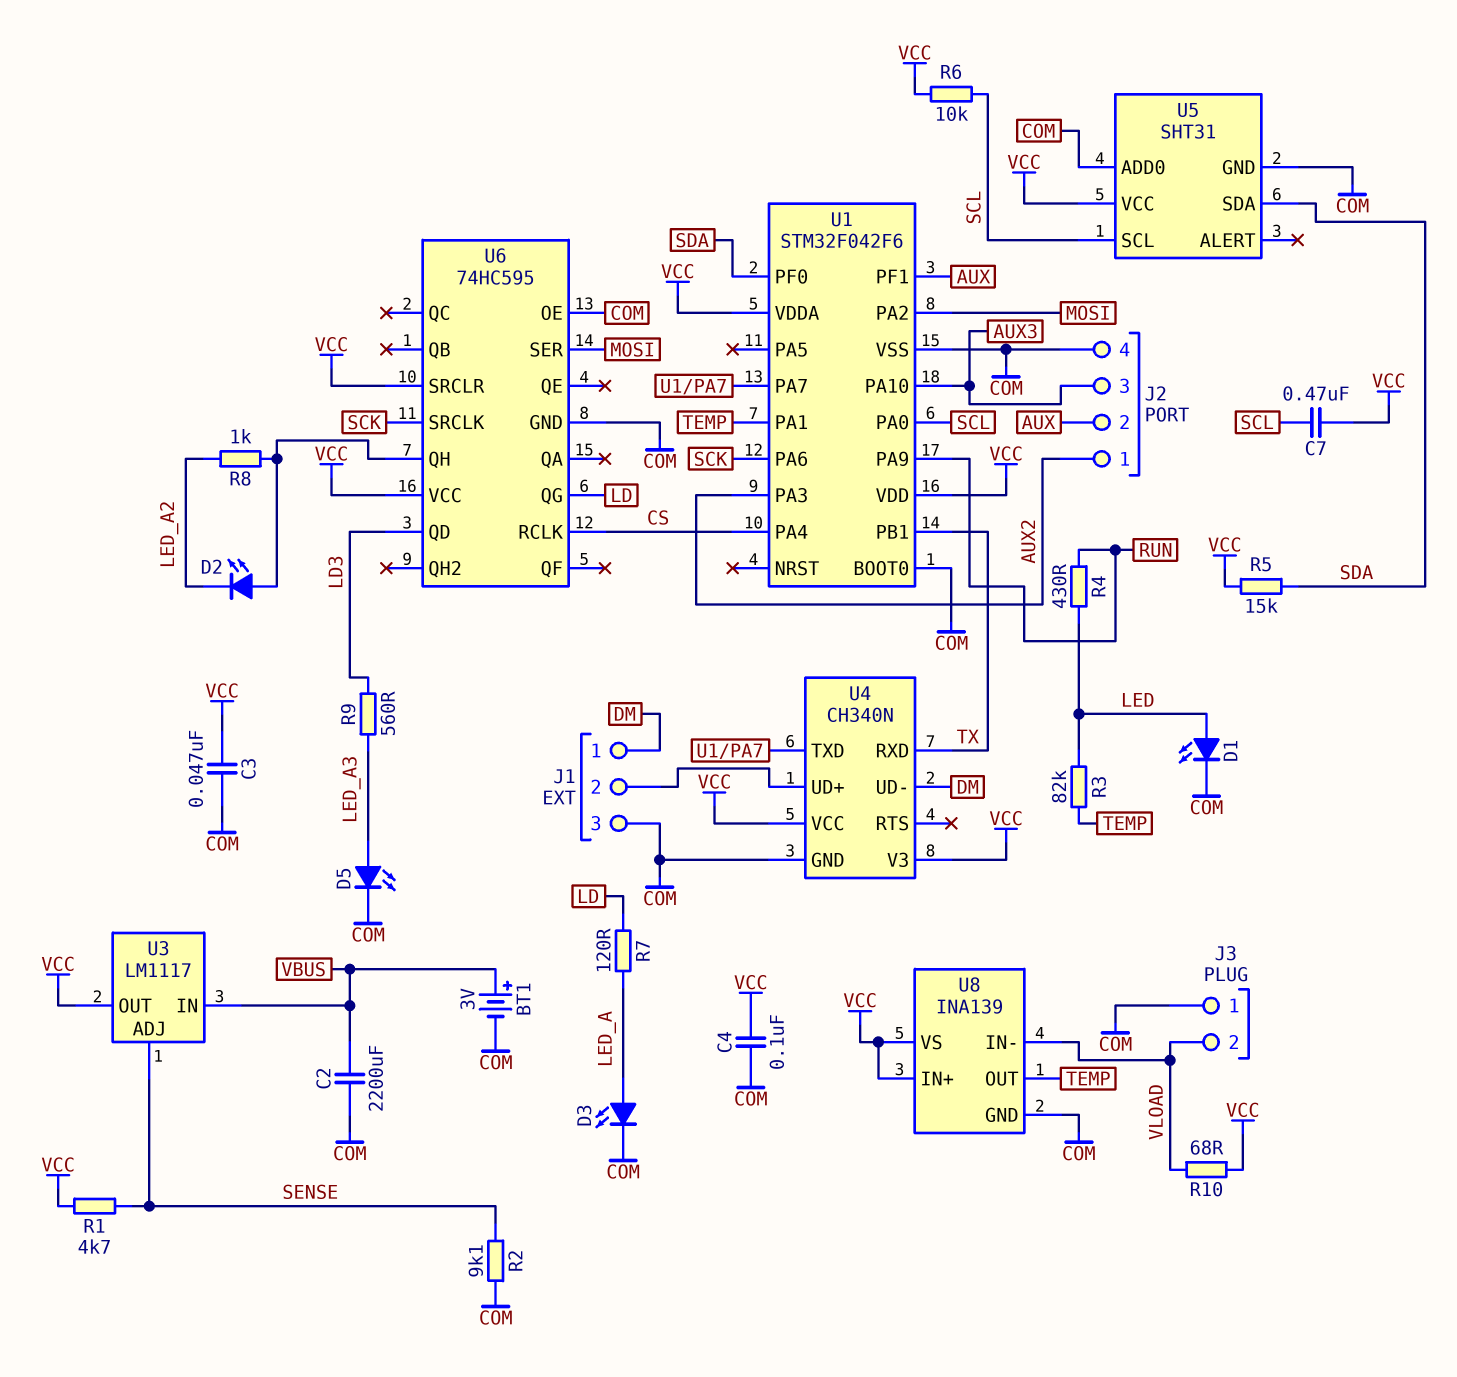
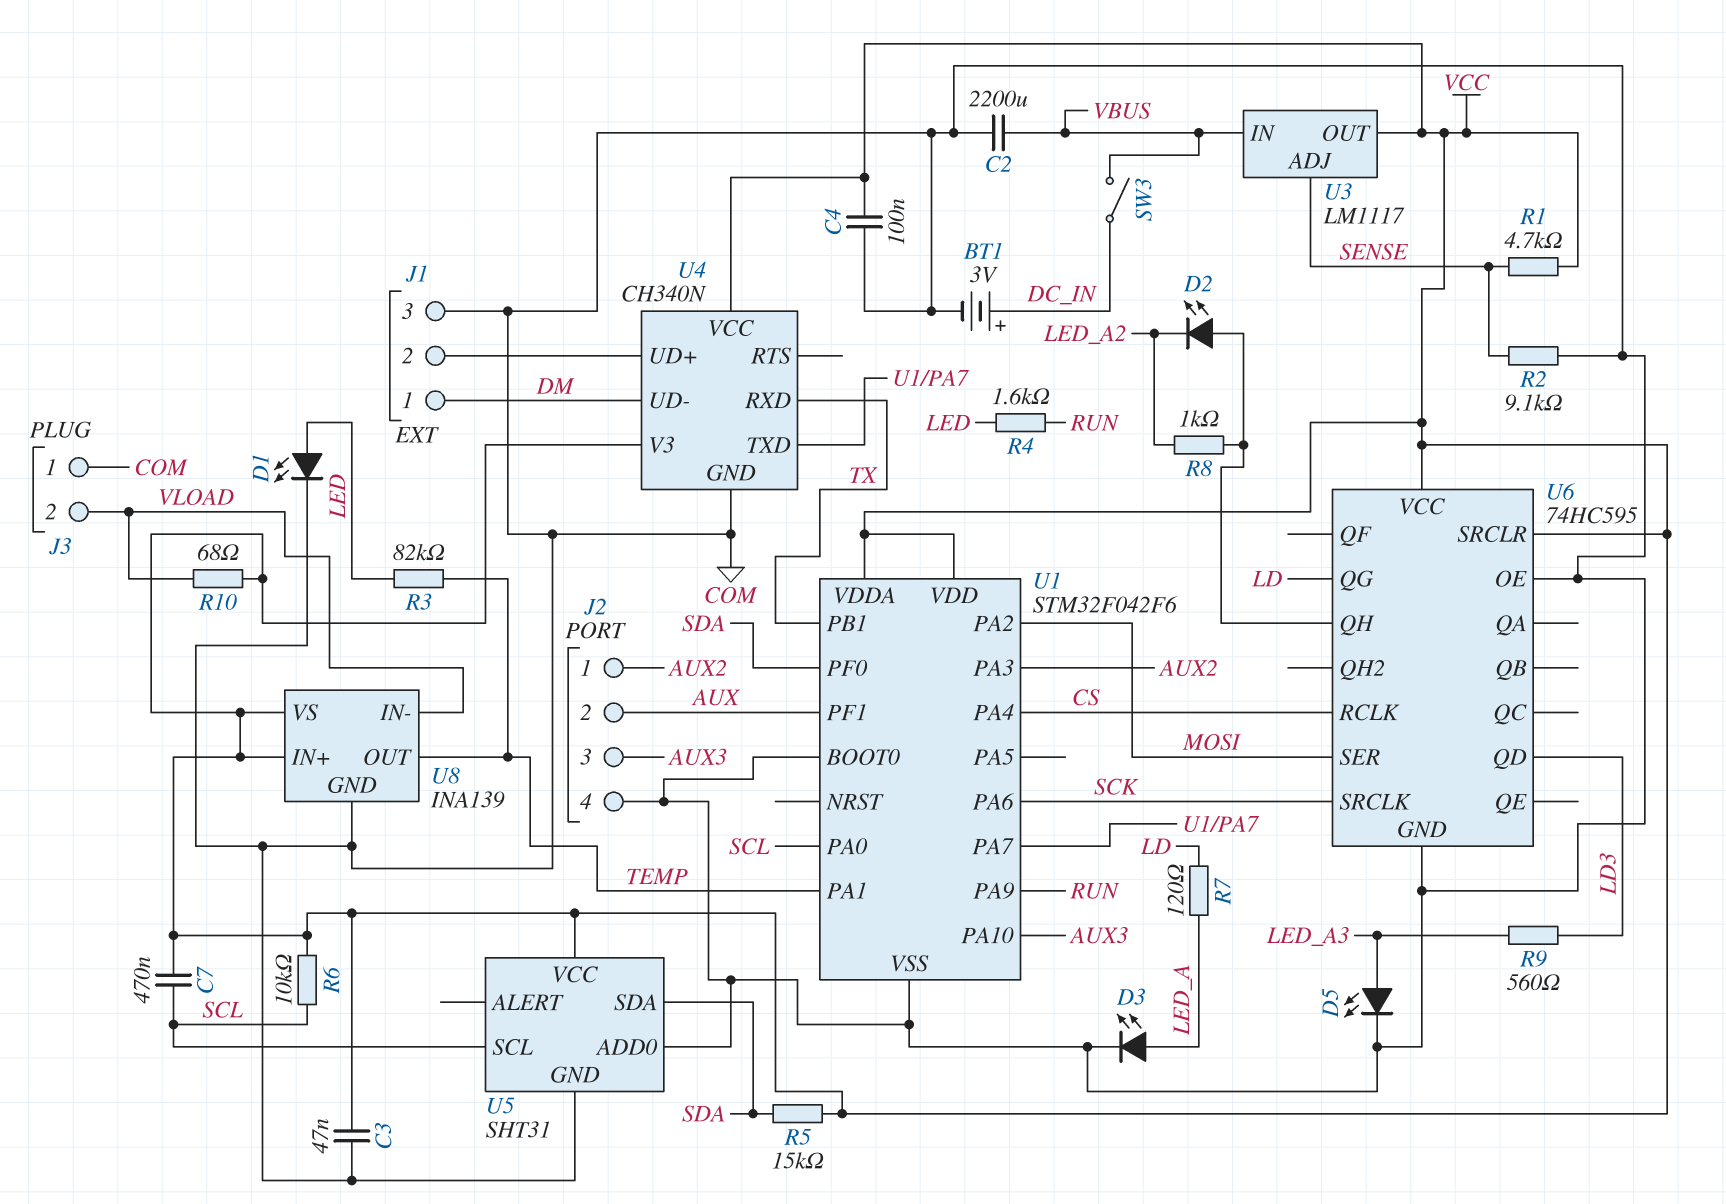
BT1: 3V (plus VBUS, minus COM) -> 3V (plus DC_IN, minus COM)
R4: 430 (LED, RUN) -> 1.6k (LED, RUN)
SW3: none -> switch (DC_IN, VBUS)

